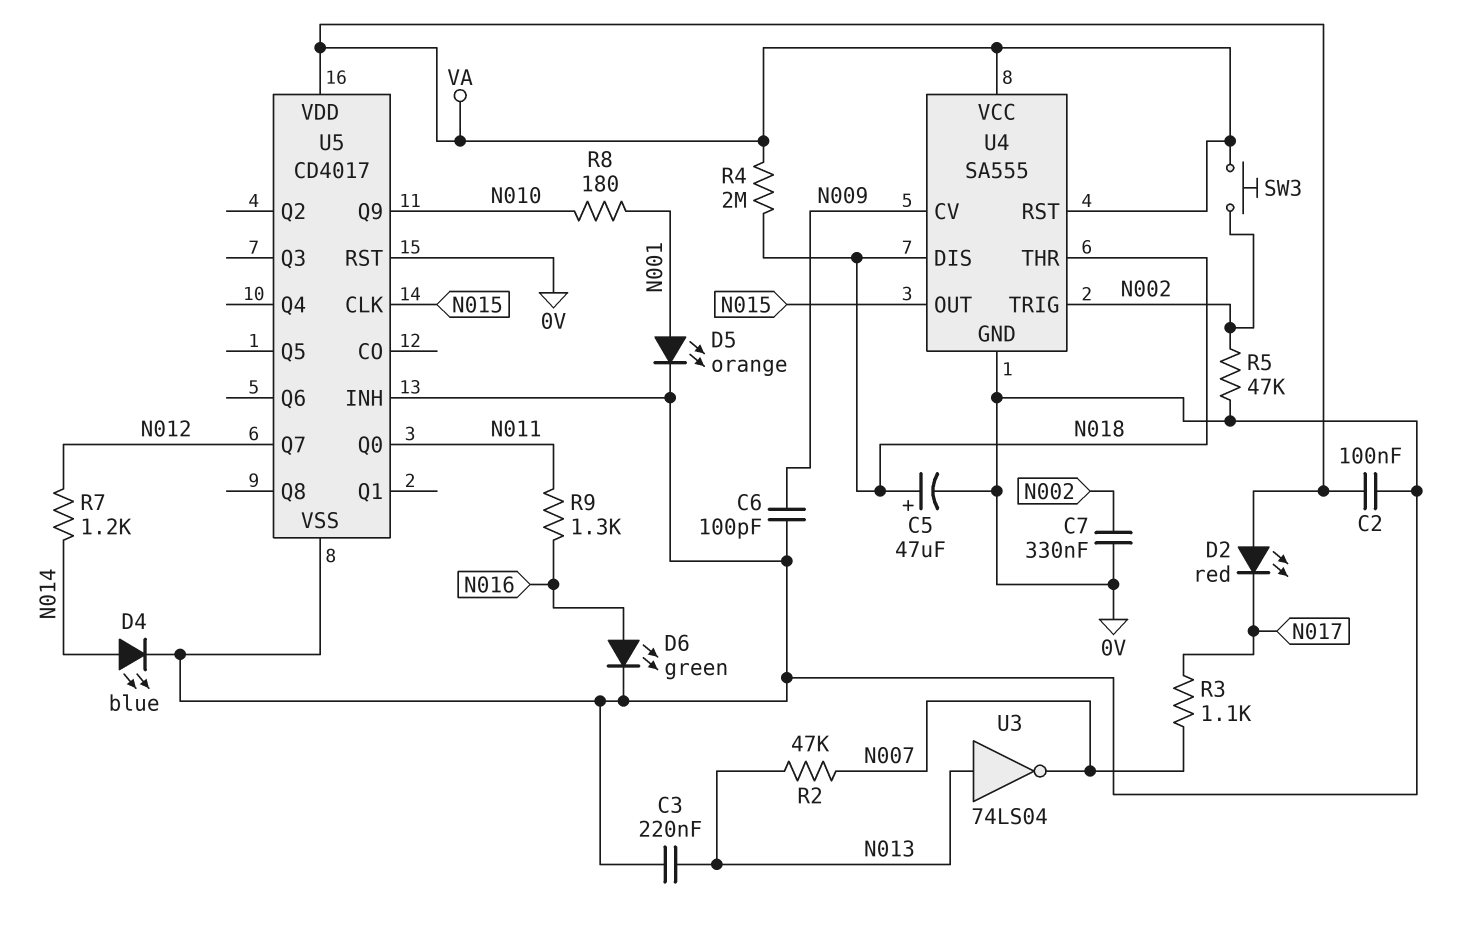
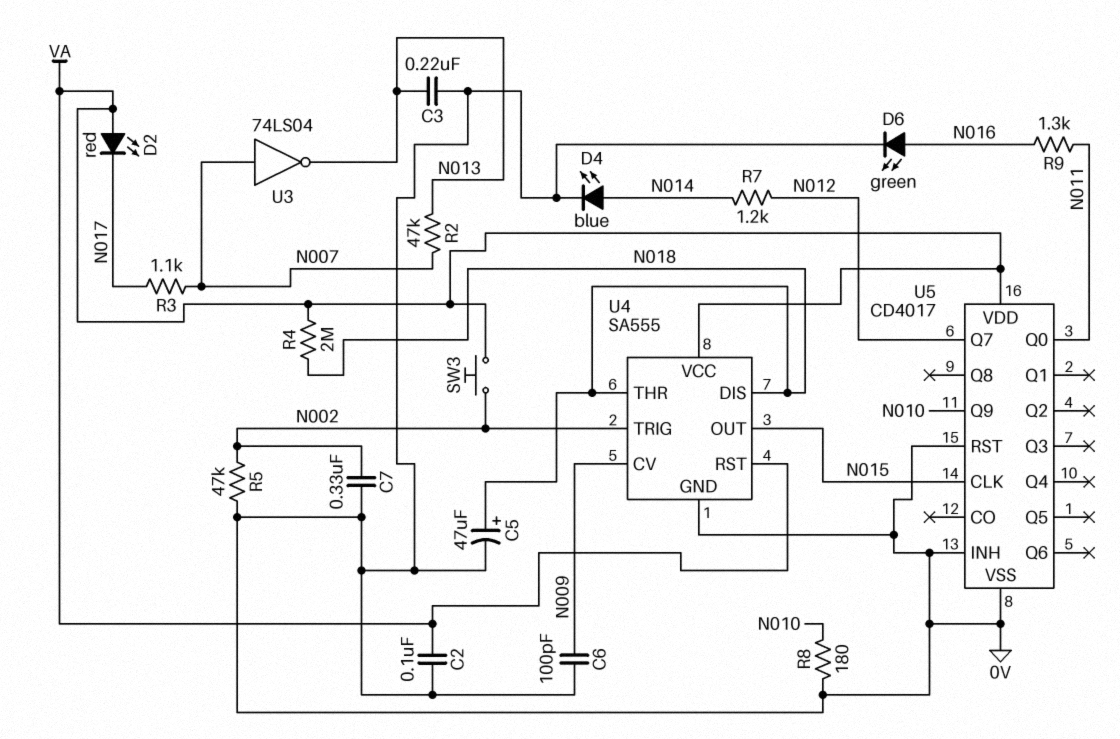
D5: LED orange (A N001, K 0V) -> none
R8: 180 (N001, N010) -> 180 (0V, N010)
U3: NOT 74LS04 (in N013, out N007) -> NOT 74LS04 (in N007, out N013)

